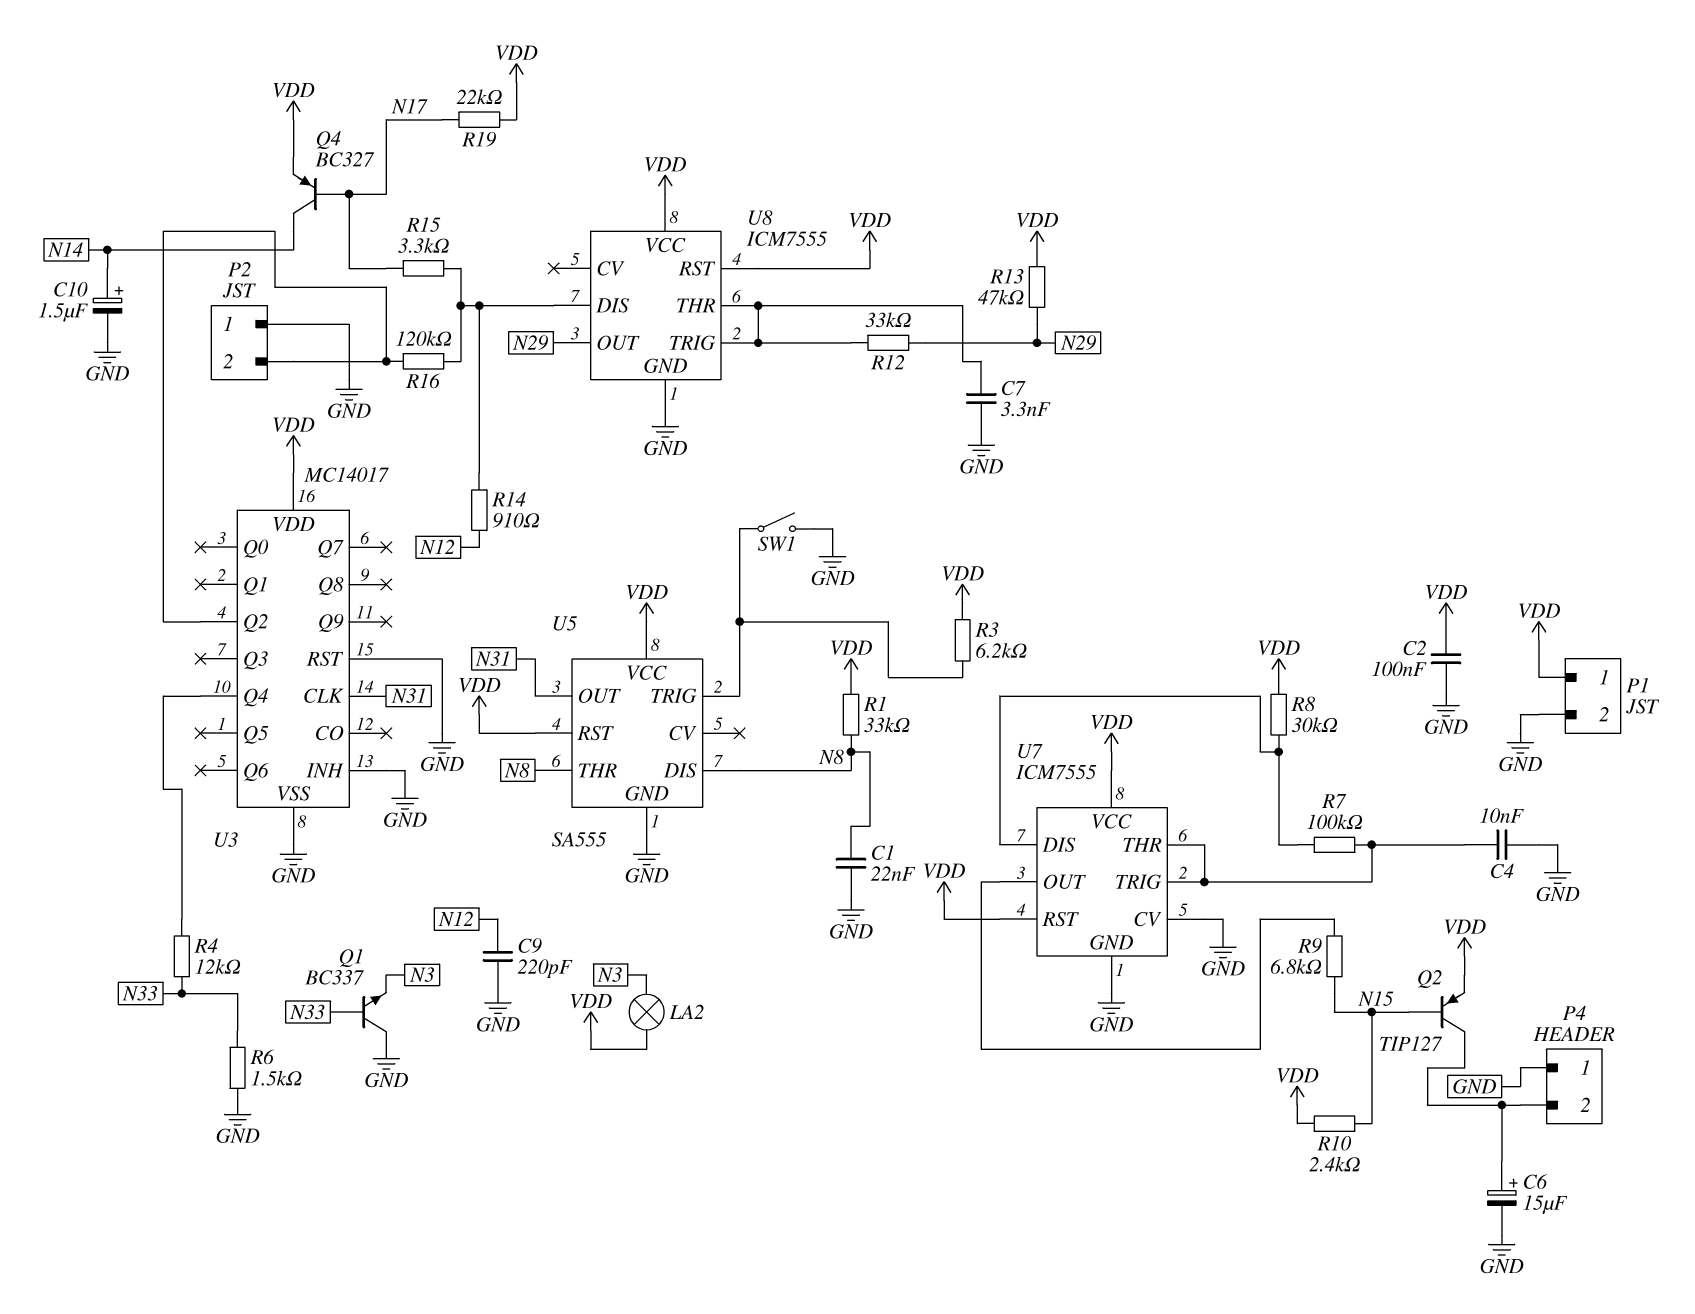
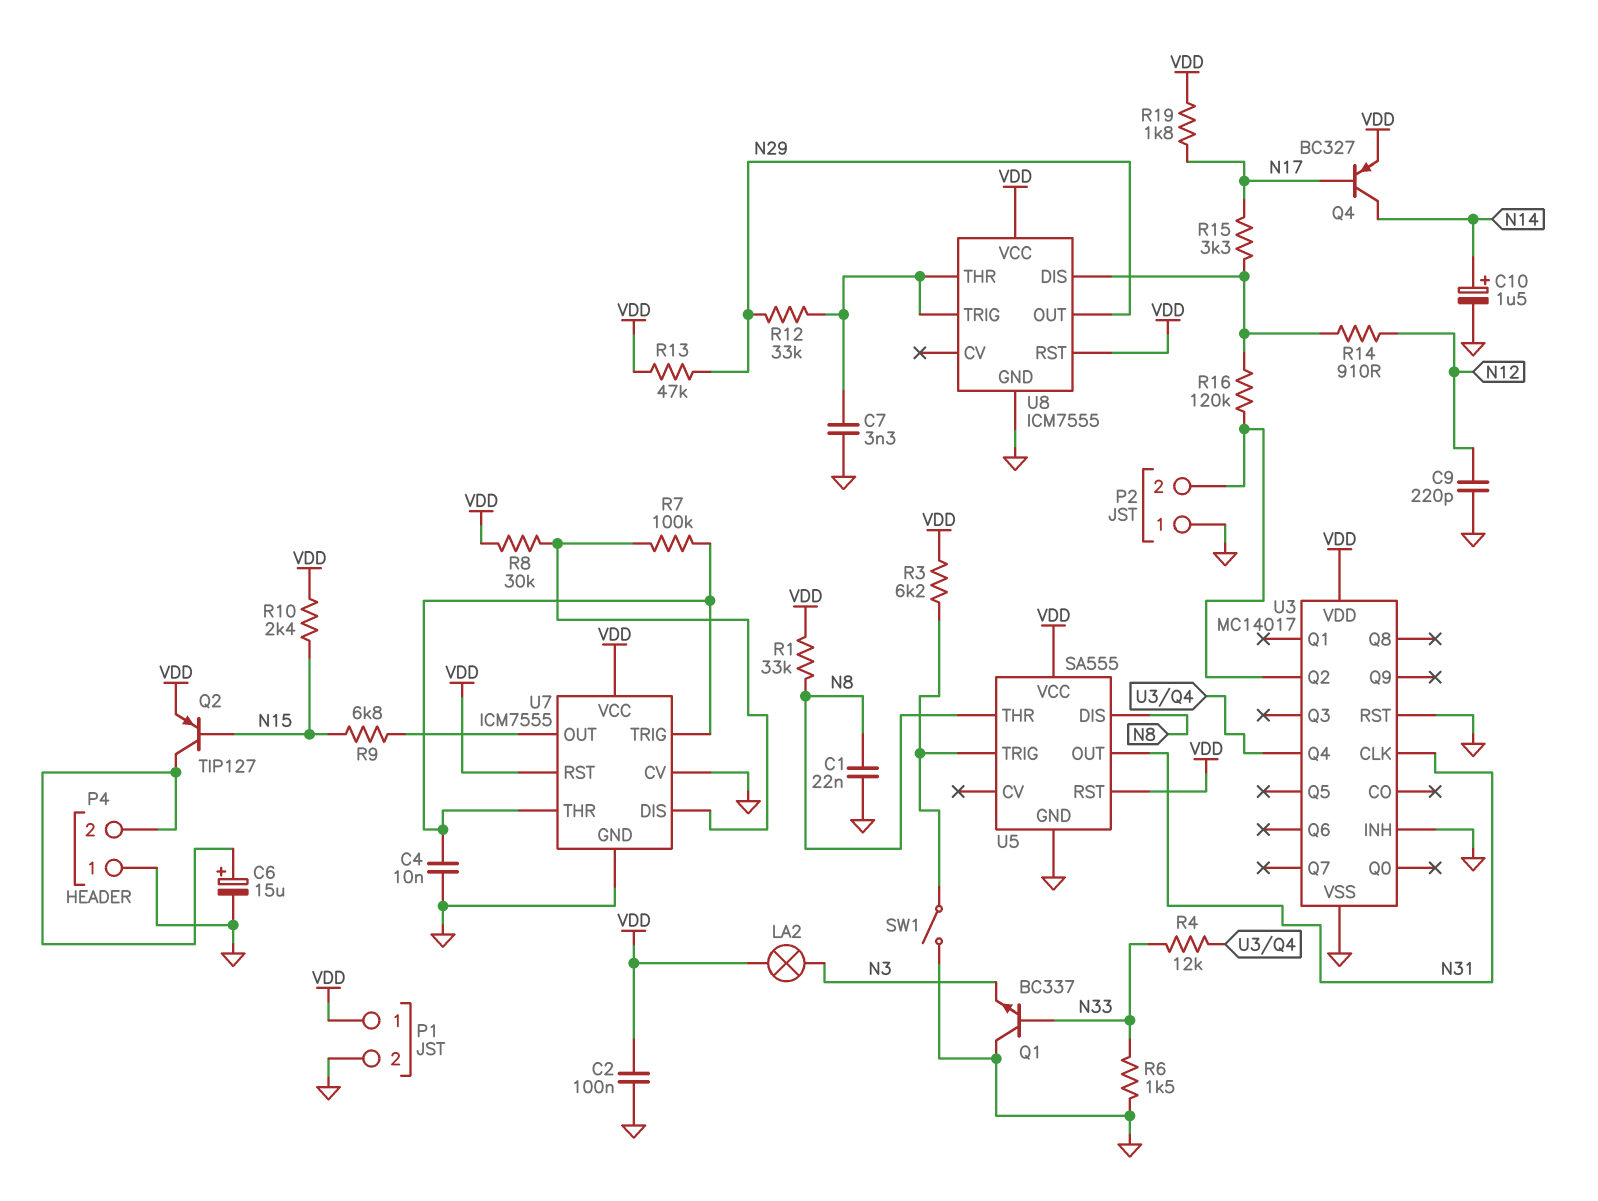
R19: 22k (N17, VDD) -> 1.8k (N17, VDD)

